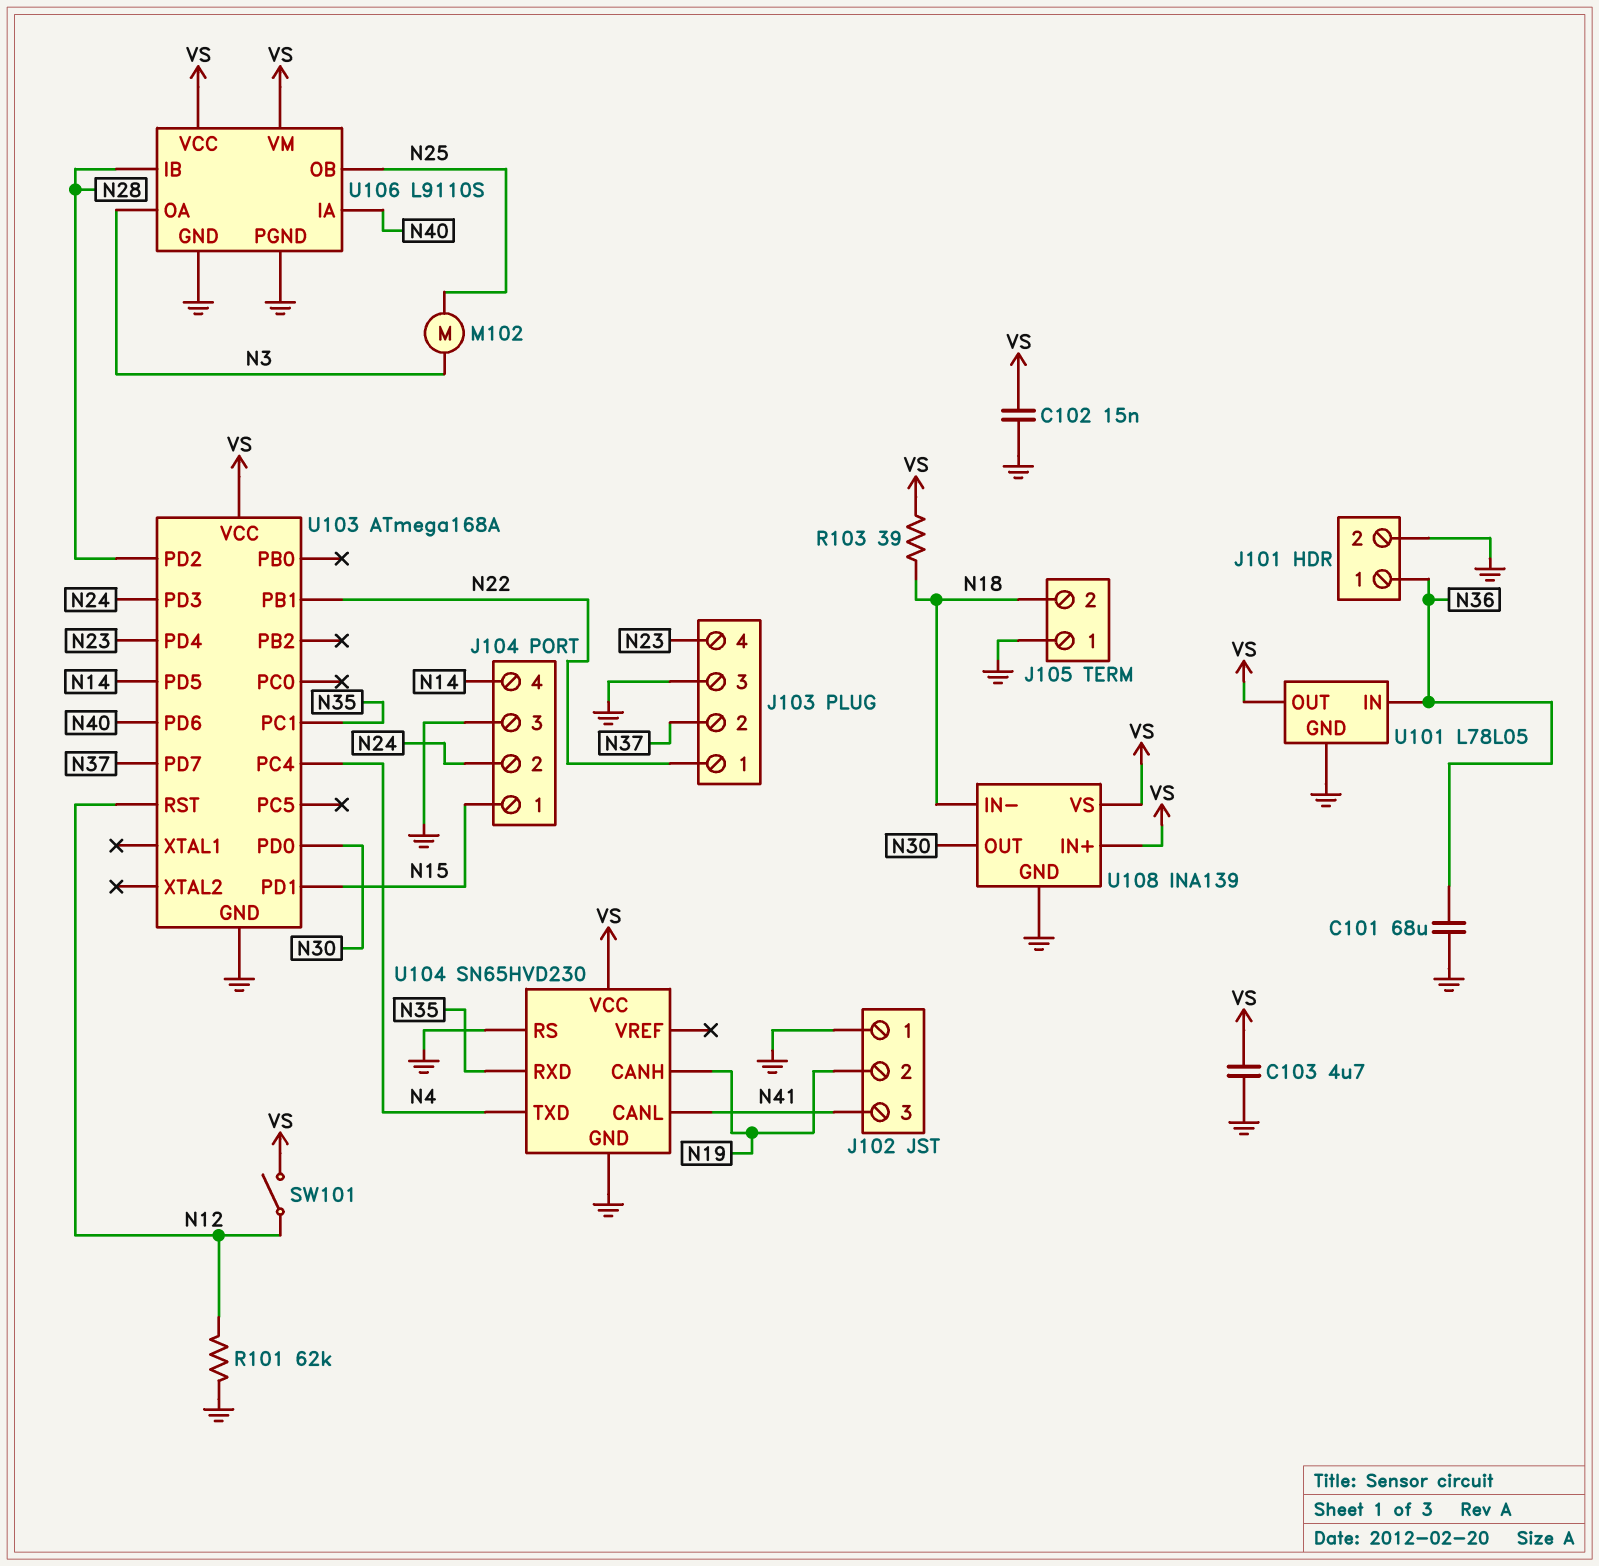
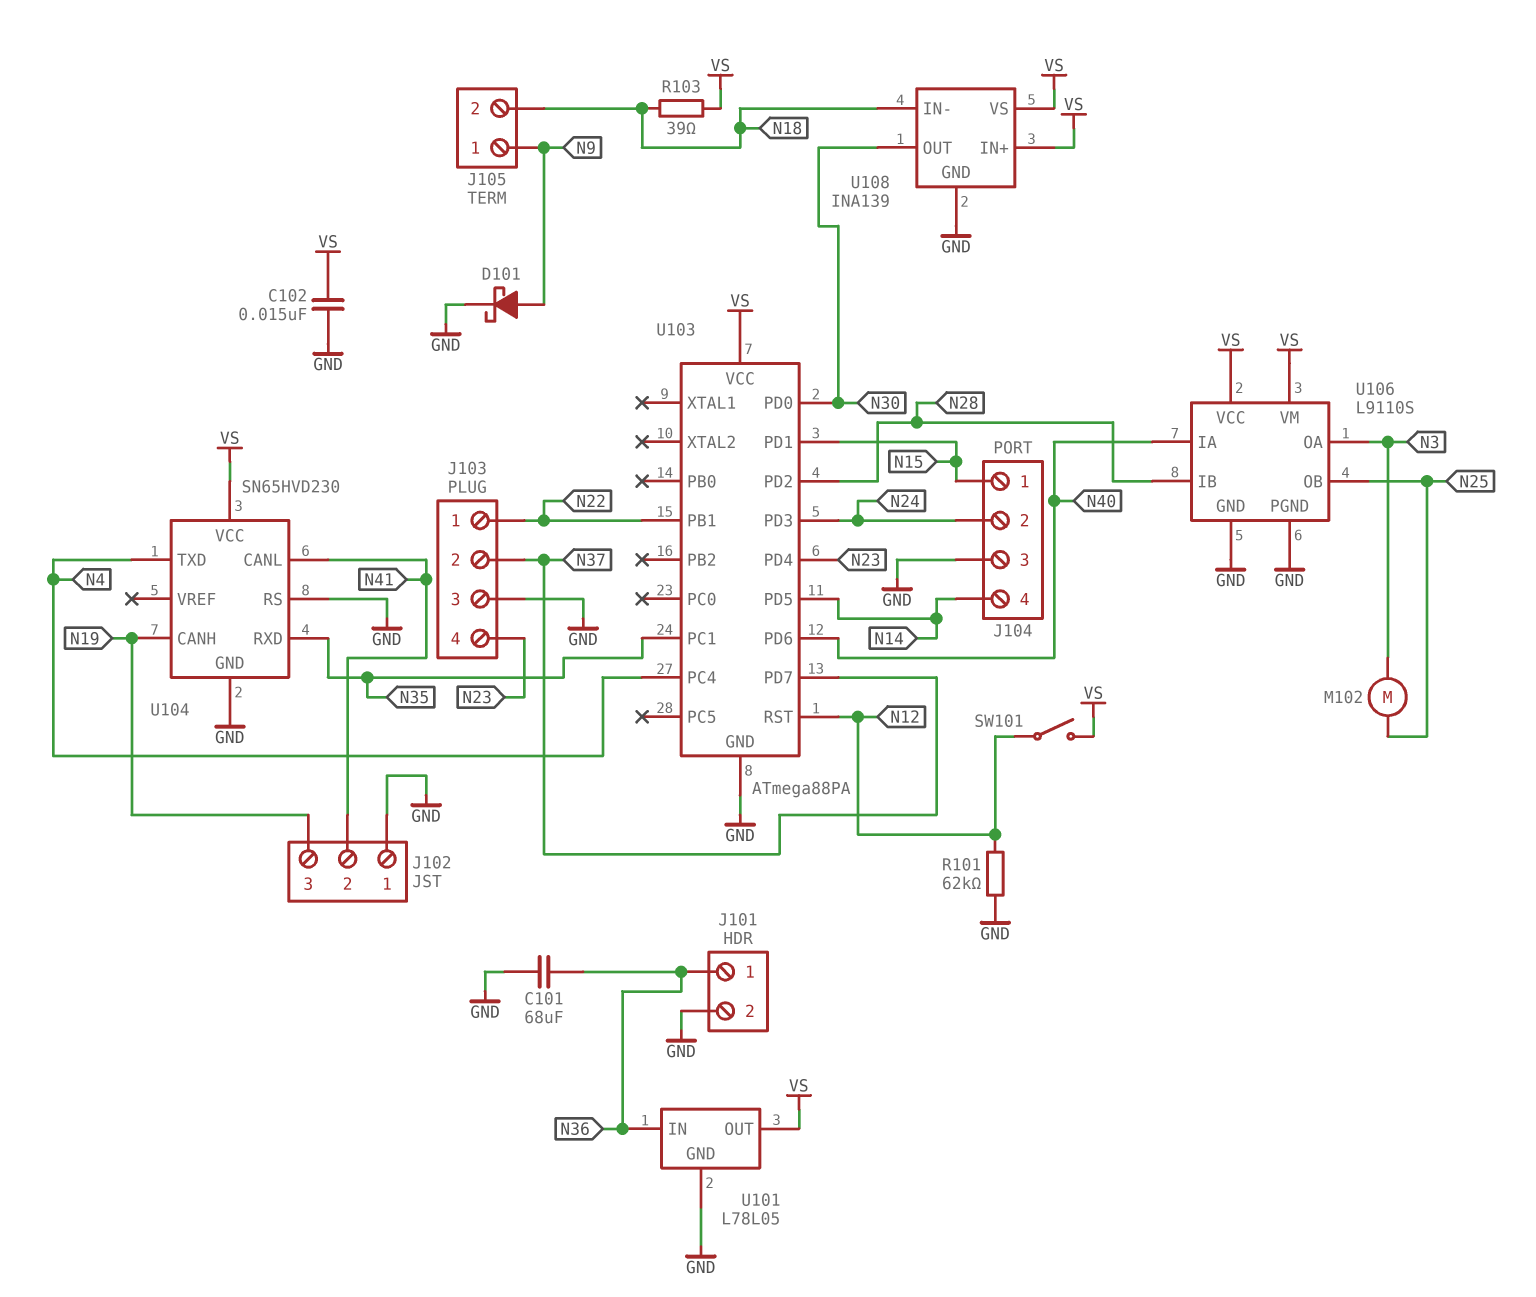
C103: 4.7uF (GND, VS) -> none
D101: none -> schottky (A N9, K GND)
J102 pin 2: N19 -> N41
J102 pin 3: N41 -> N19
J105 pin 1: GND -> N9
U103: ATmega168A -> ATmega88PA

